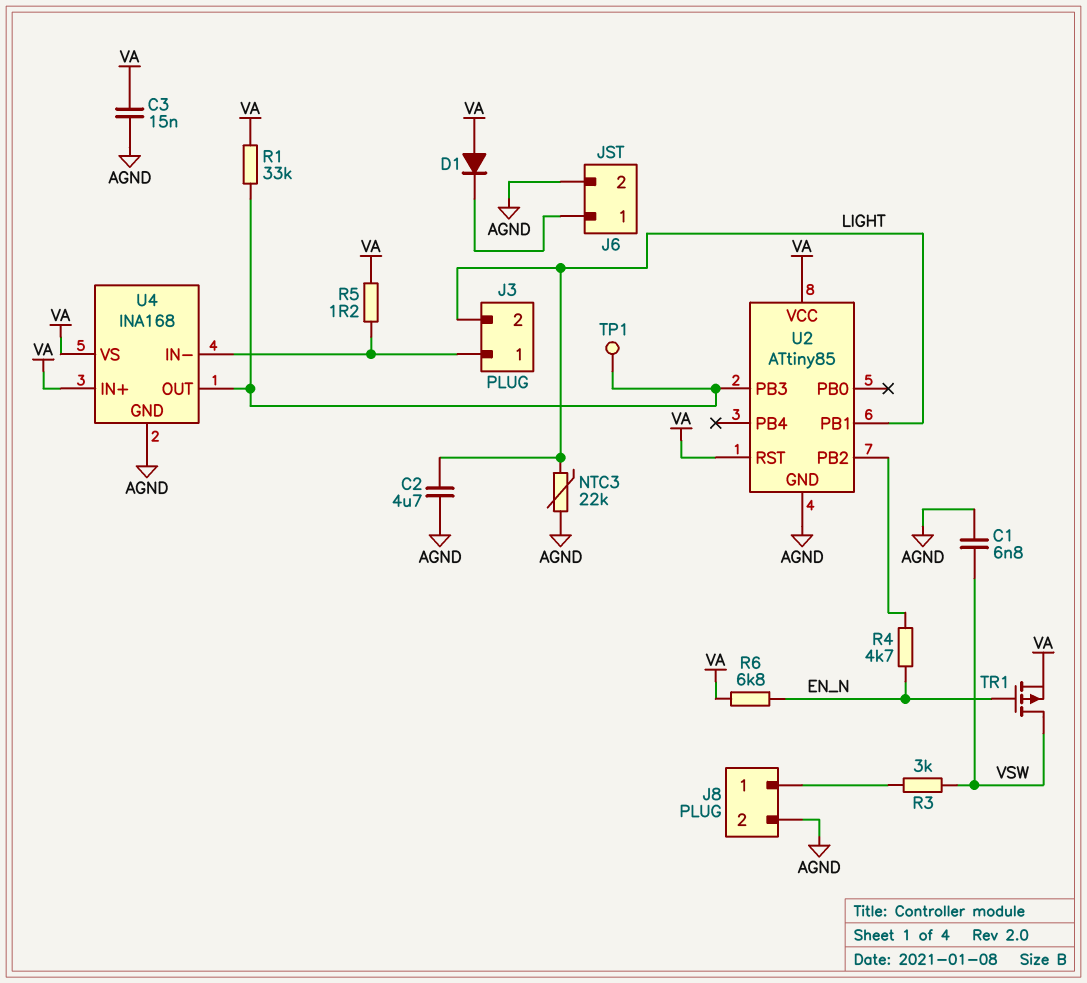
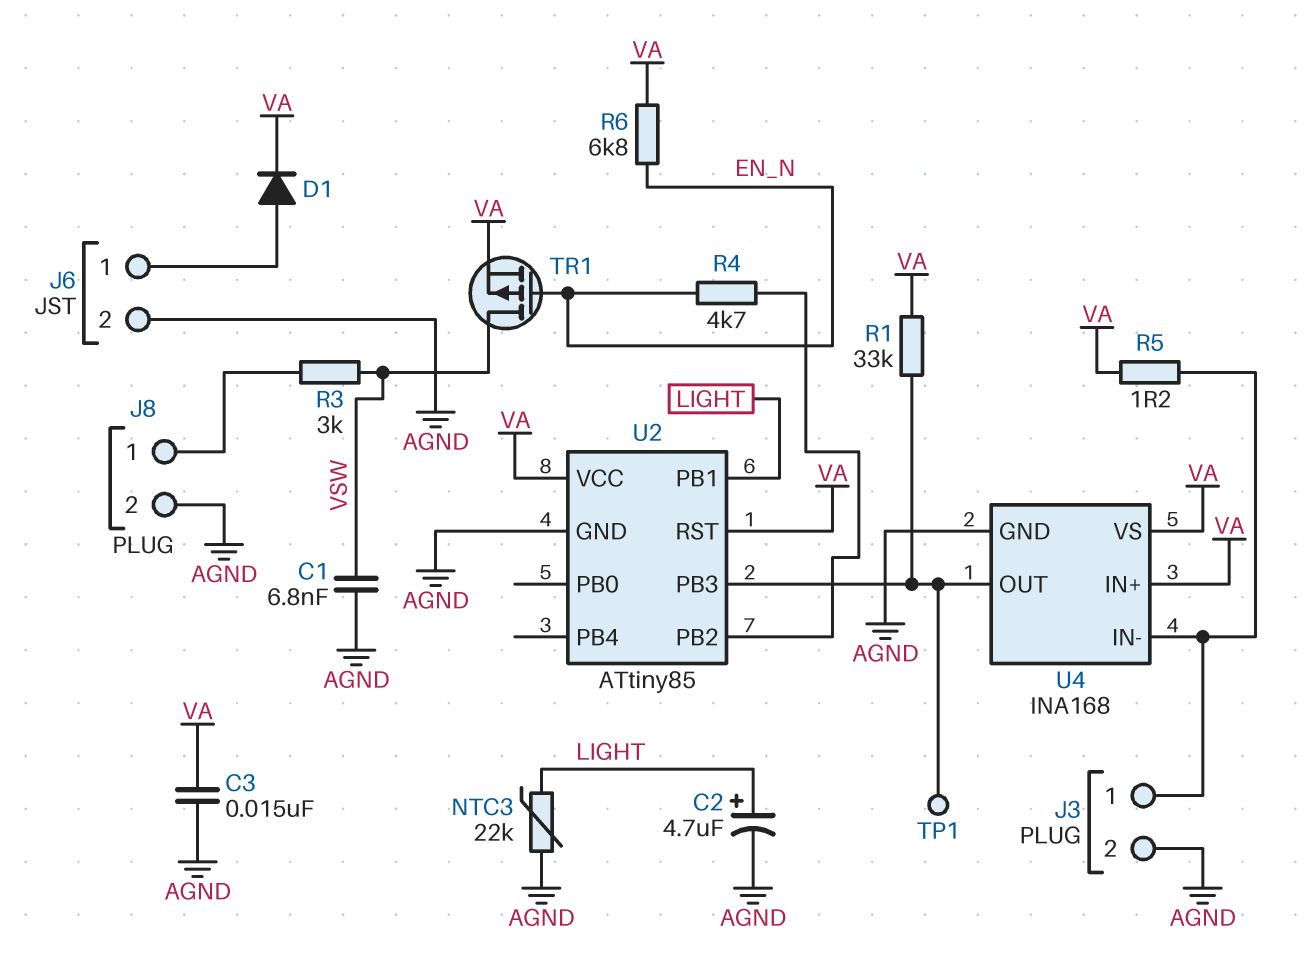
C2: 4.7uF (AGND, LIGHT) -> 4.7uF (plus LIGHT, minus AGND)
D1: diode (A VA, K J6/1) -> diode (A J6/1, K VA)
J3 pin 2: LIGHT -> AGND

